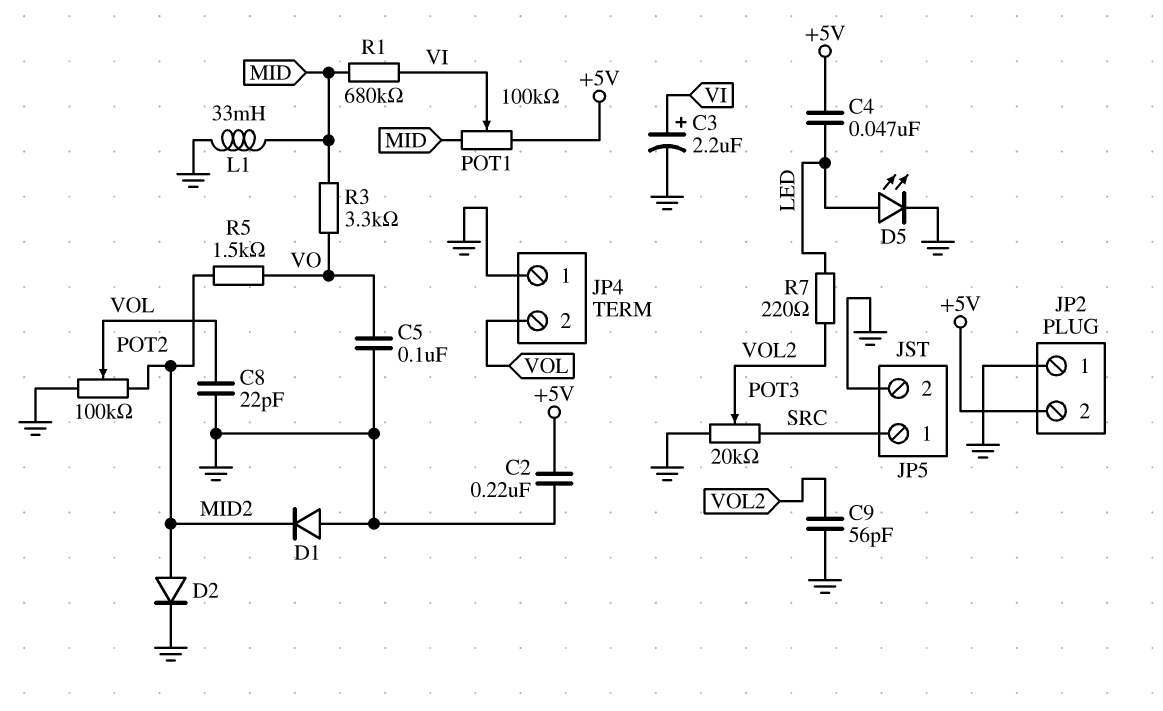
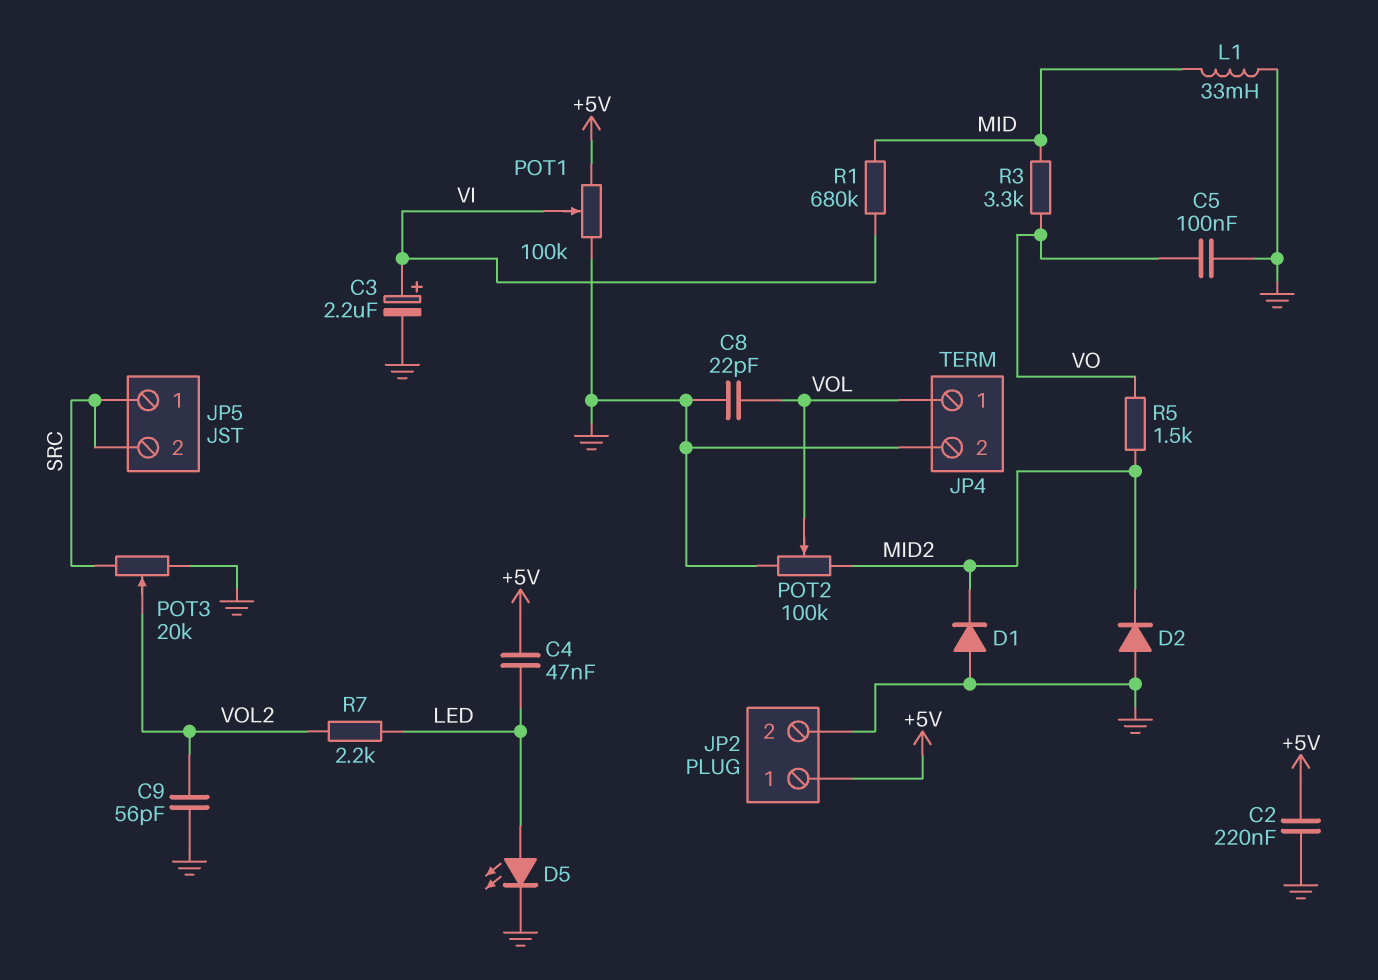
D2: diode (A MID2, K GND) -> diode (A GND, K MID2)
JP2 pin 1: GND -> +5V
JP2 pin 2: +5V -> GND
JP4 pin 1: GND -> VOL
JP4 pin 2: VOL -> GND
JP5 pin 2: GND -> SRC
POT1: 100k (+5V, MID, wiper VI) -> 100k (+5V, GND, wiper VI)
R7: 220 (LED, VOL2) -> 2.2k (LED, VOL2)

